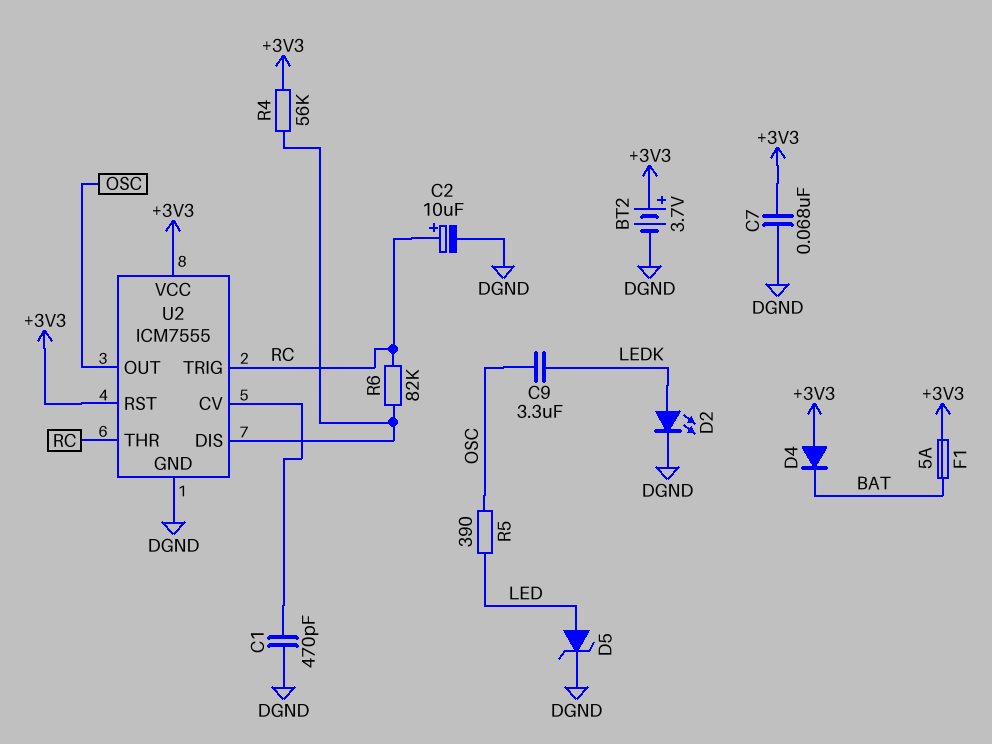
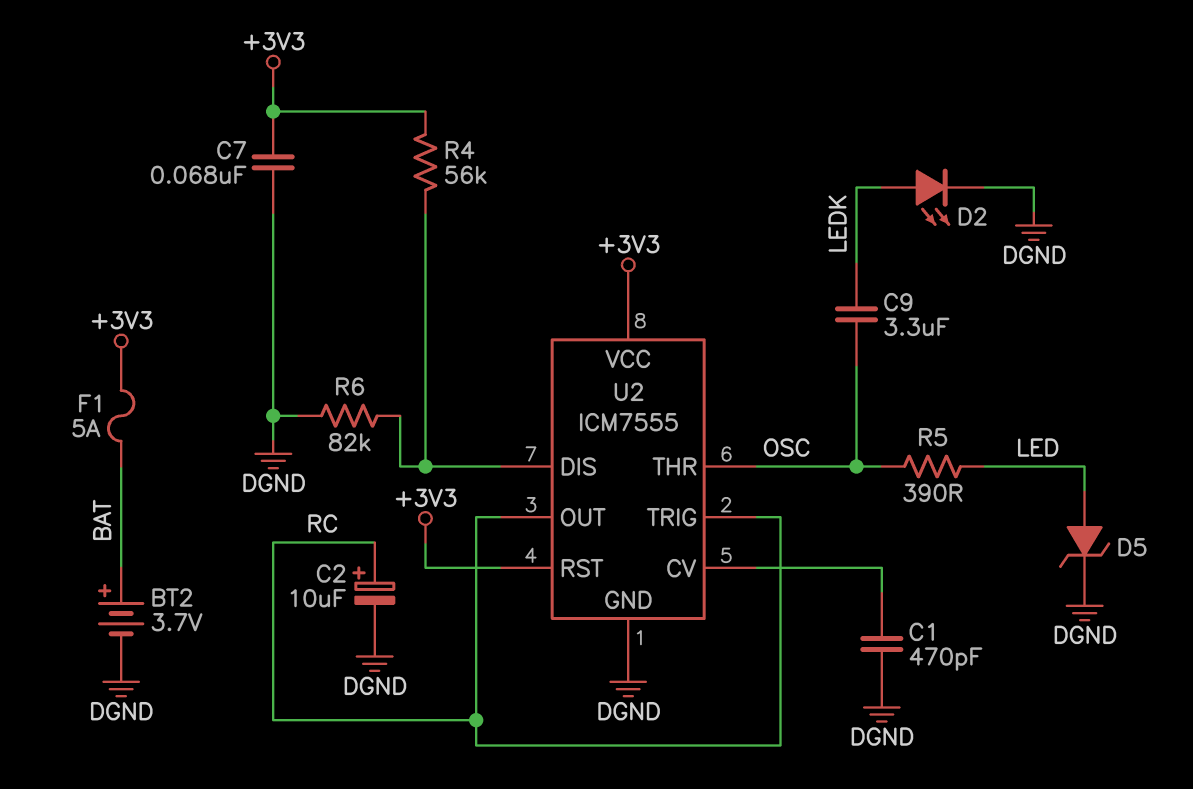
BT2: 3.7V (plus +3V3, minus DGND) -> 3.7V (plus BAT, minus DGND)
D4: diode (A +3V3, K BAT) -> none
R6: 82k (RC, U2/DIS) -> 82k (DGND, U2/DIS)
U2 pin OUT: OSC -> RC
U2 pin THR: RC -> OSC

